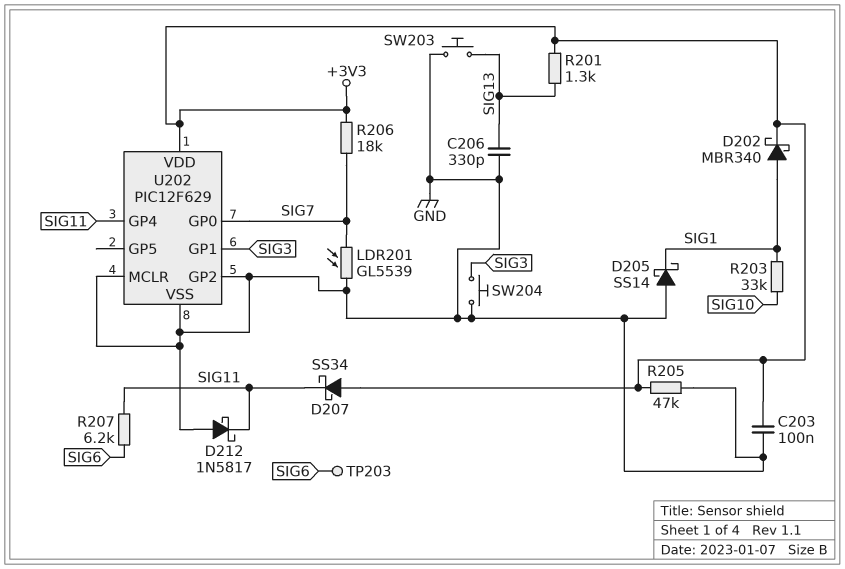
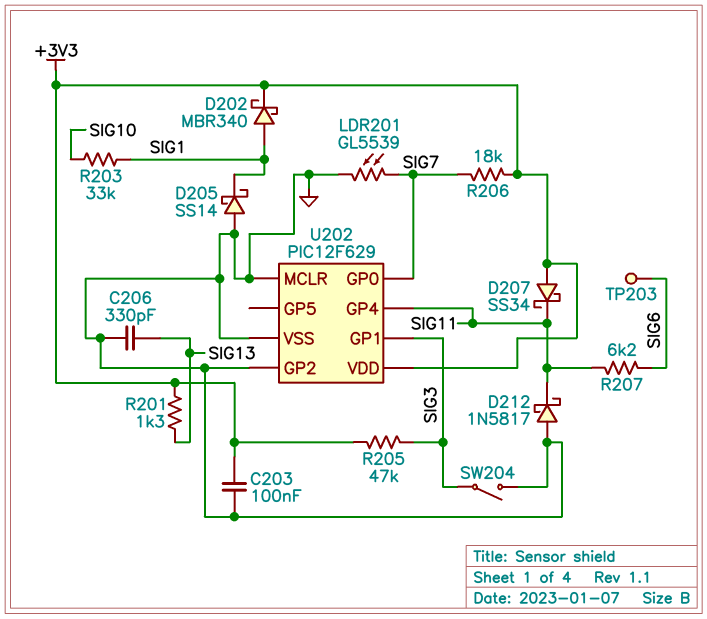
R205: 47k (+3V3, GND) -> 47k (+3V3, SIG3)
SW203: button (GND, SIG13) -> none
SW204: button (GND, SIG3) -> switch (GND, SIG3)

